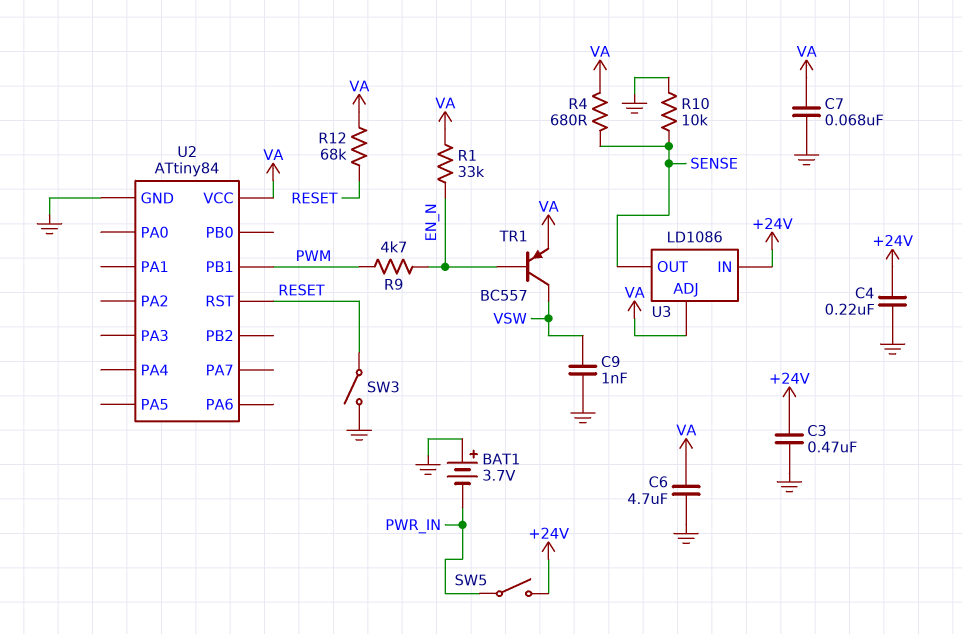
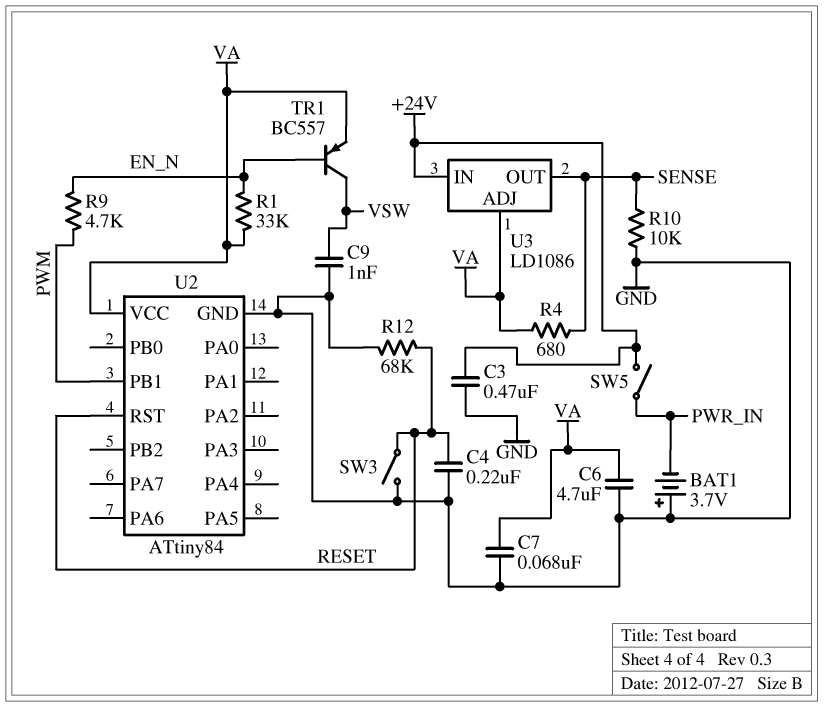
C4: 220nF (+24V, GND) -> 220nF (GND, RESET)
R12: 68k (RESET, VA) -> 68k (GND, RESET)

